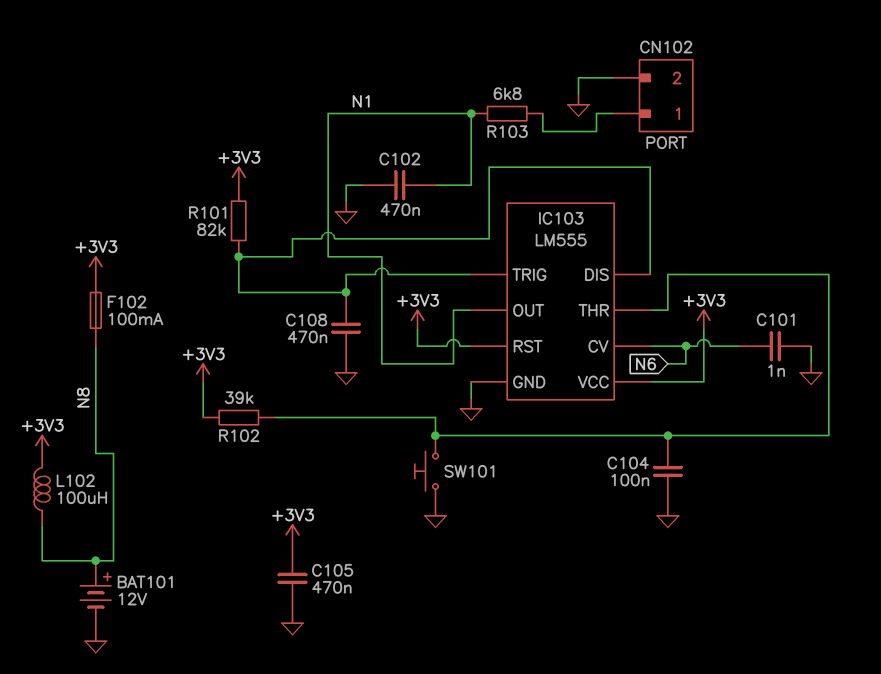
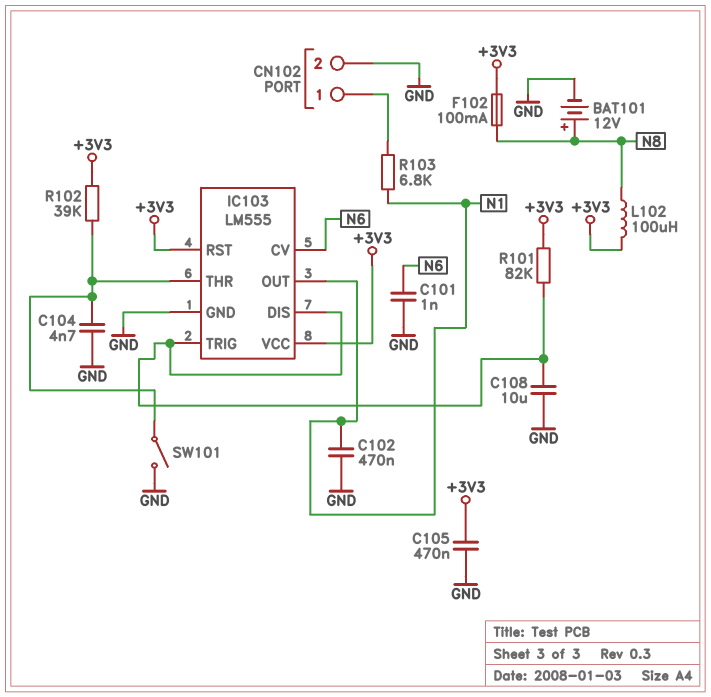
C104: 100nF (GND, IC103/THR) -> 4.7nF (GND, IC103/THR)
C108: 470nF (GND, IC103/DIS) -> 10uF (GND, IC103/DIS)
SW101: button (GND, IC103/THR) -> switch (GND, IC103/THR)

